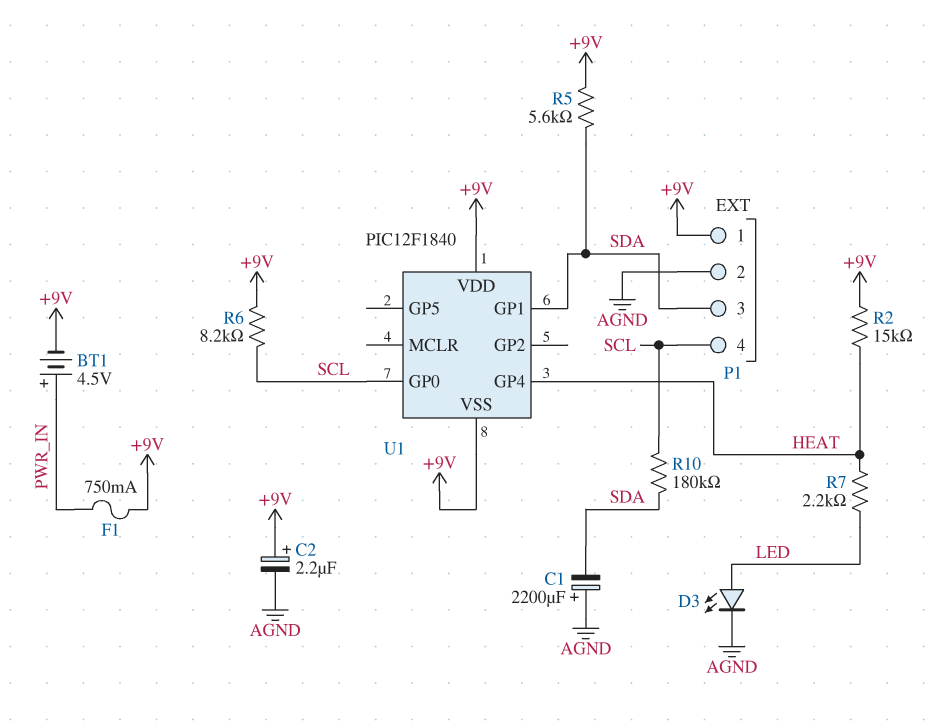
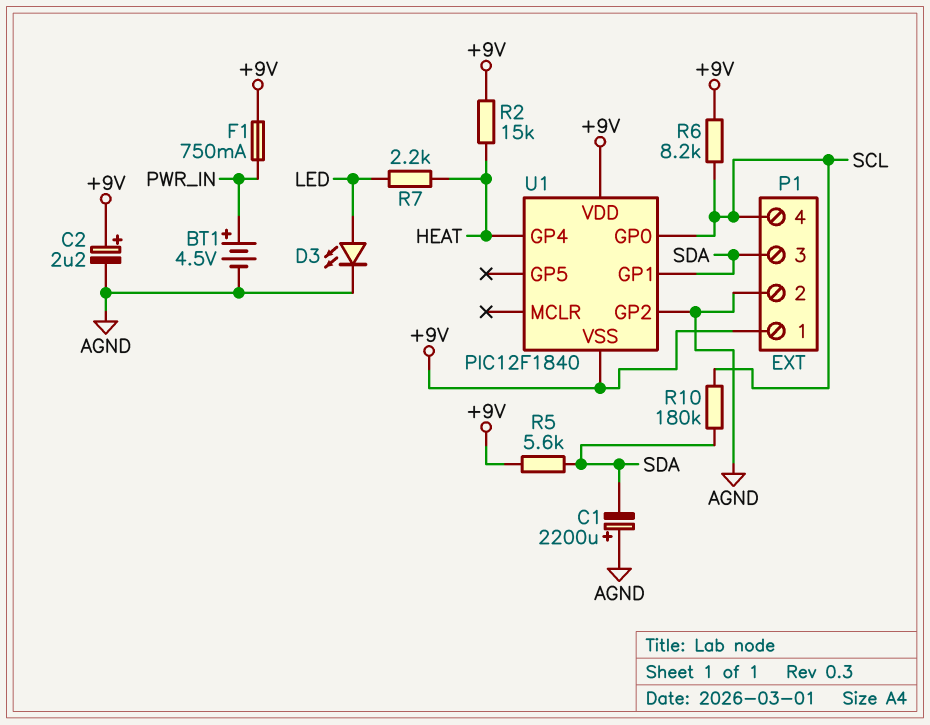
BT1: 4.5V (plus PWR_IN, minus +9V) -> 4.5V (plus PWR_IN, minus AGND)
U1 pin GP2: none -> AGND

